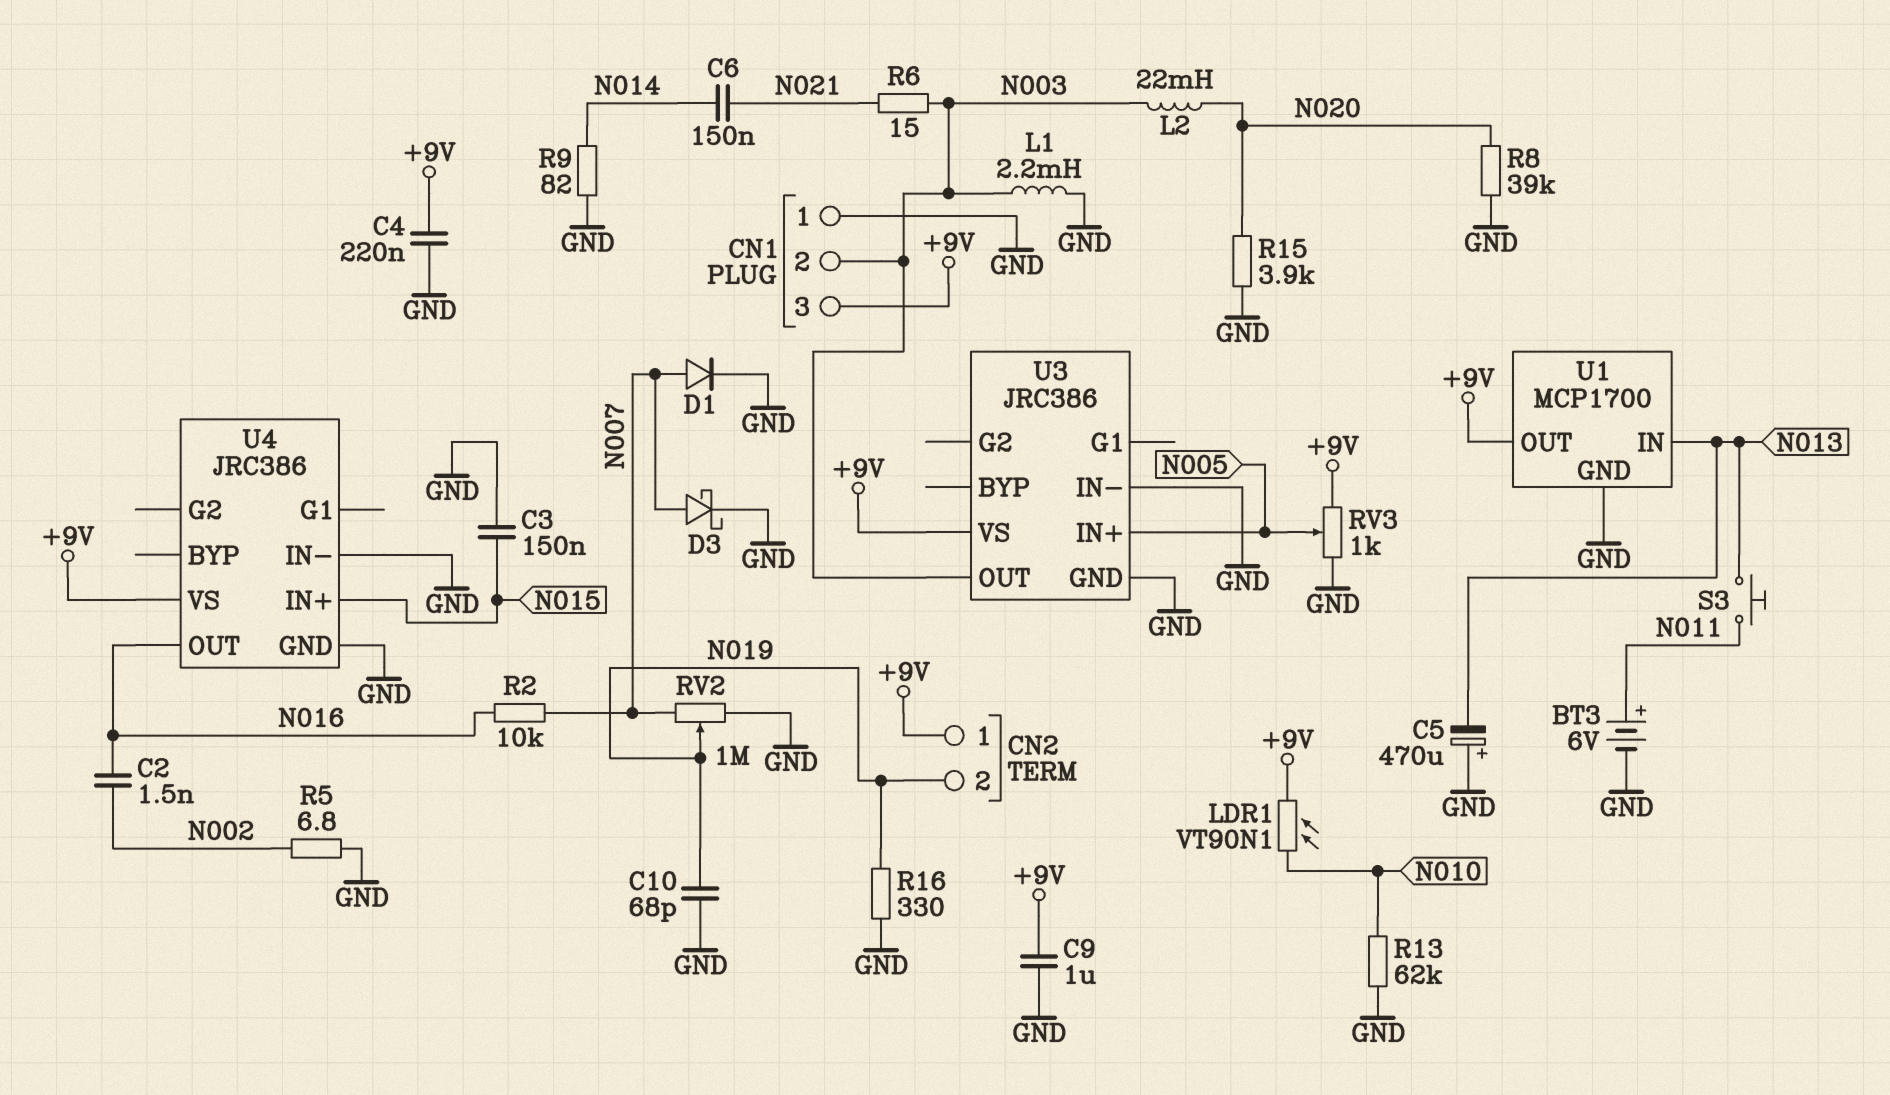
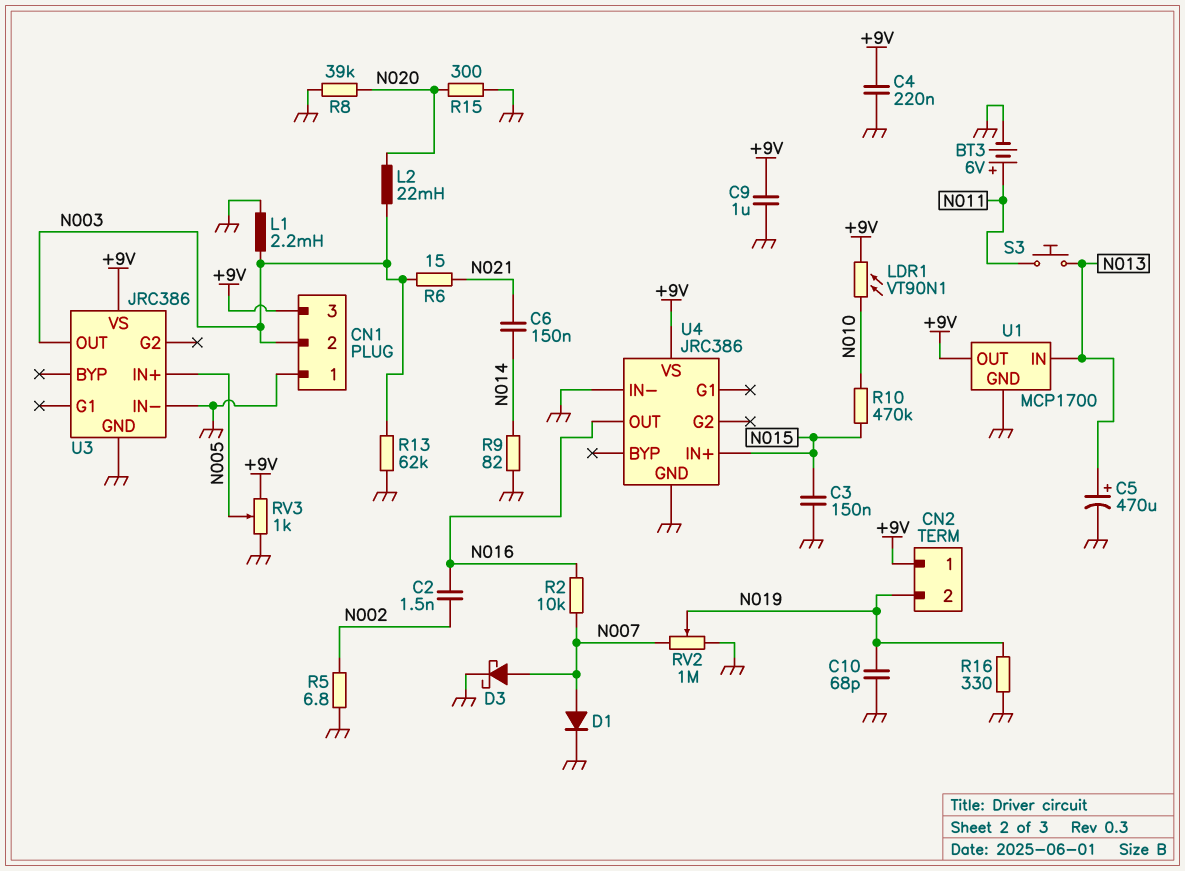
C5: 470uF (plus GND, minus N013) -> 470uF (plus N013, minus GND)
R10: none -> 470k (N010, N015)
R13: 62k (GND, N010) -> 62k (GND, N003)
R15: 3.9k (GND, N020) -> 300 (GND, N020)

